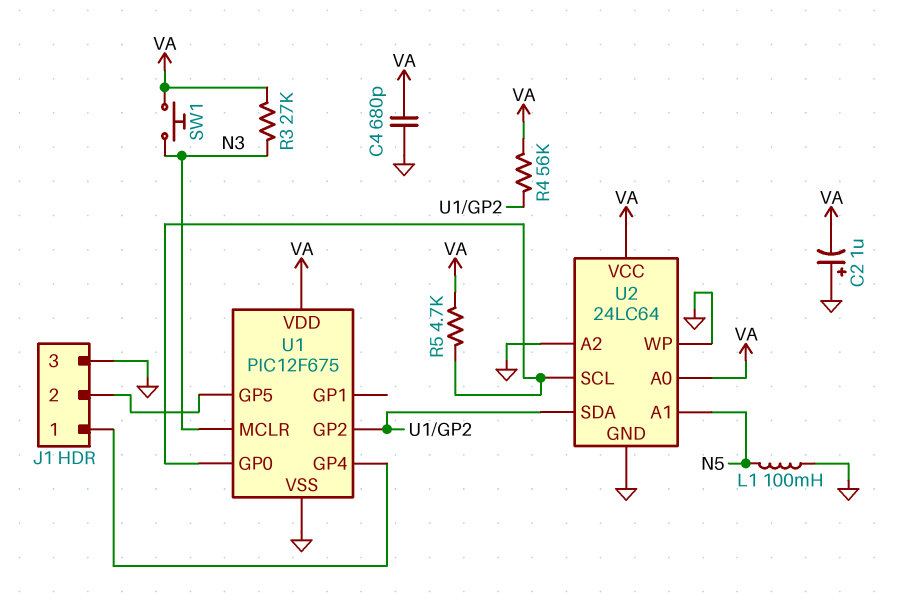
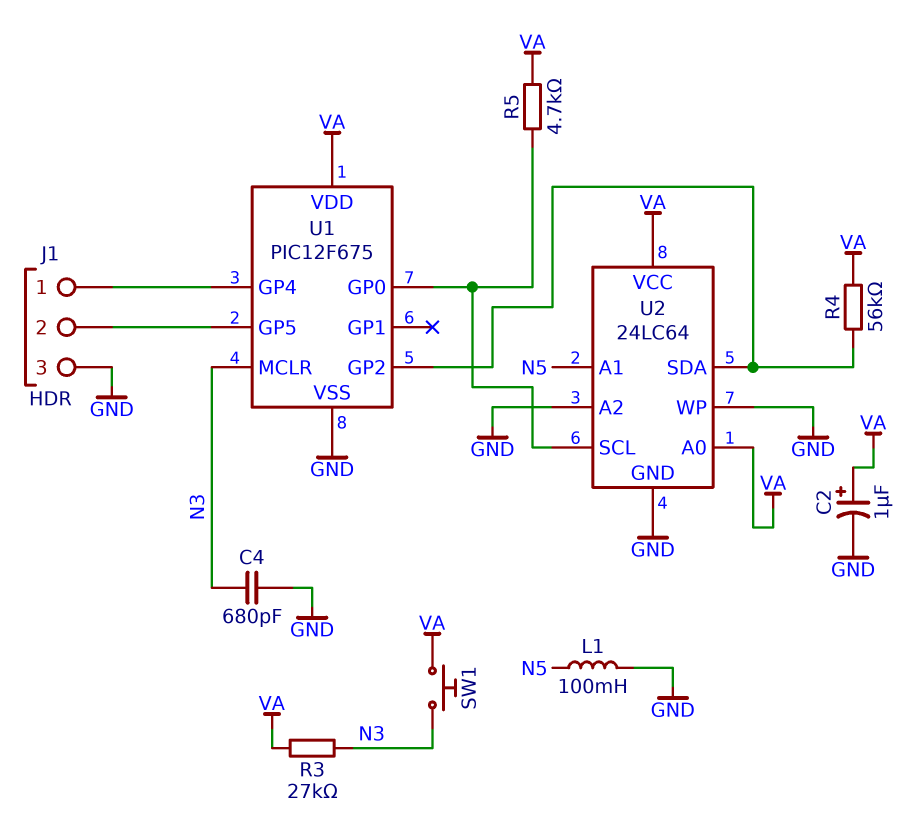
C2: 1uF (plus GND, minus VA) -> 1uF (plus VA, minus GND)
C4: 680pF (GND, VA) -> 680pF (GND, N3)

